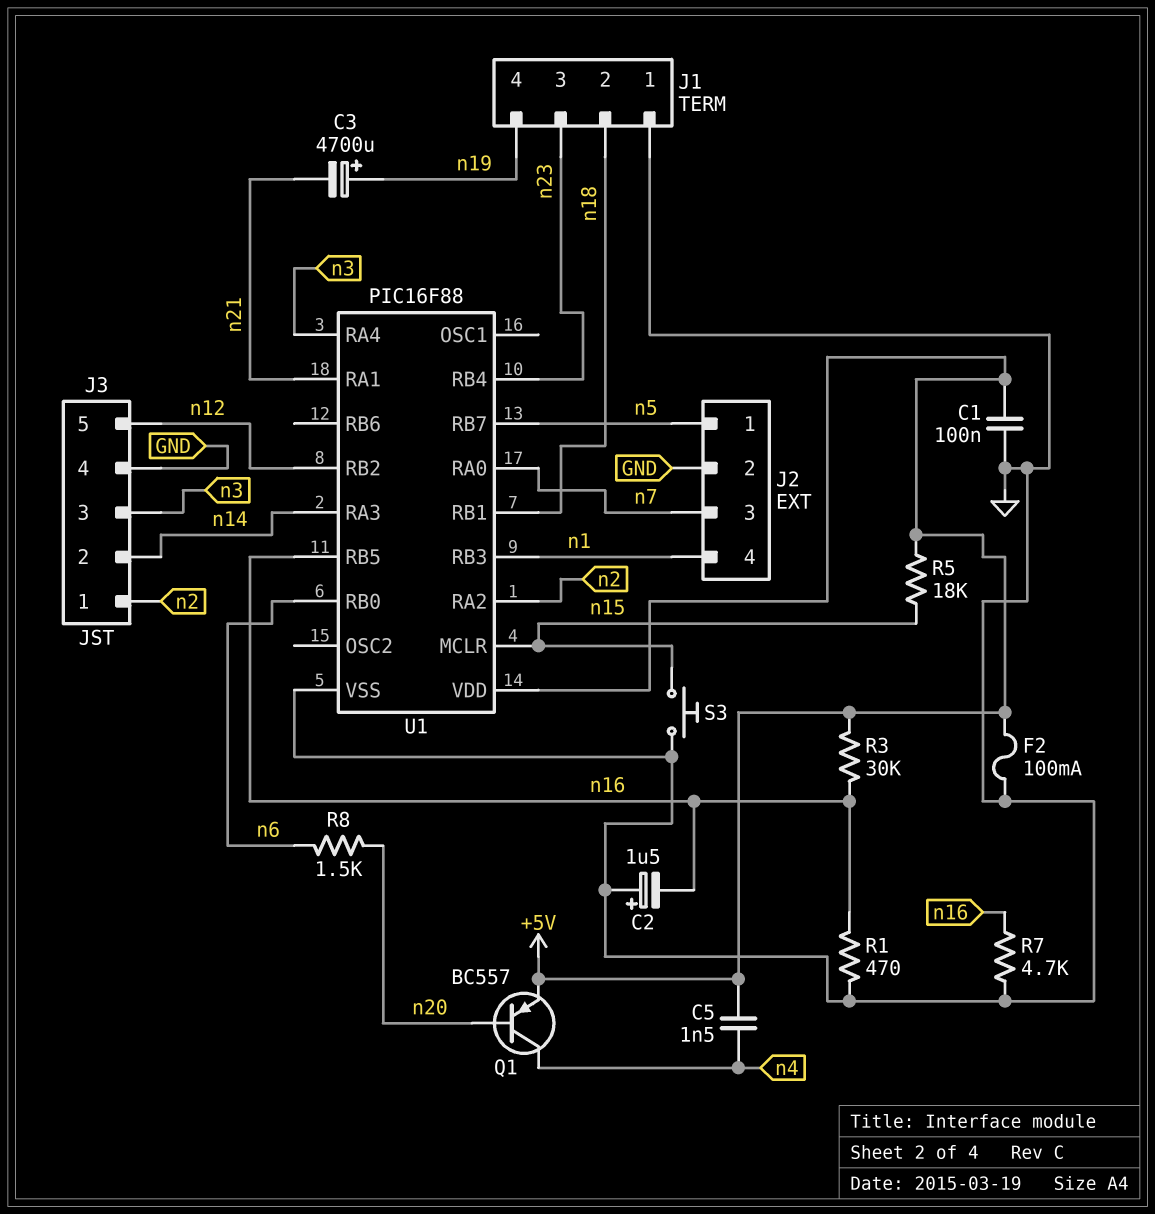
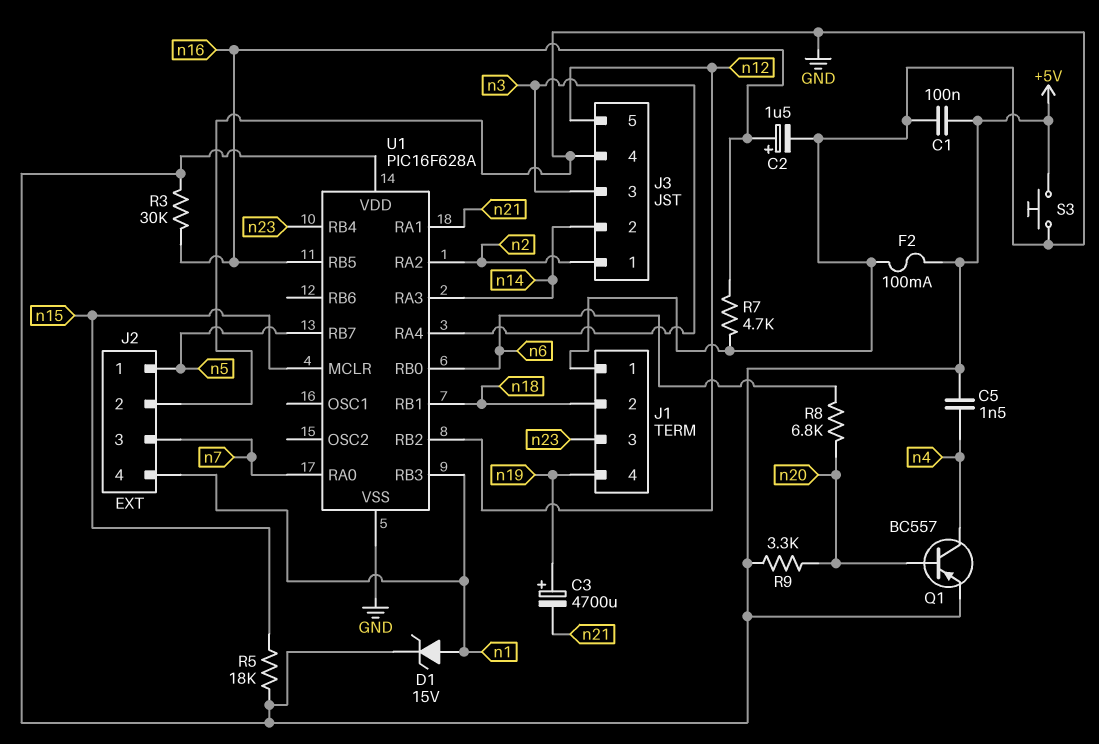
C2: 1.5uF (plus GND, minus n16) -> 1.5uF (plus n16, minus GND)
D1: none -> zener 15V (A n1, K +5V)
R1: 470 (GND, n16) -> none
R8: 1.5k (n6, n20) -> 6.8k (n6, n20)
R9: none -> 3.3k (+5V, n20)
S3: button (GND, n15) -> button (+5V, GND)
U1: PIC16F88 -> PIC16F628A

